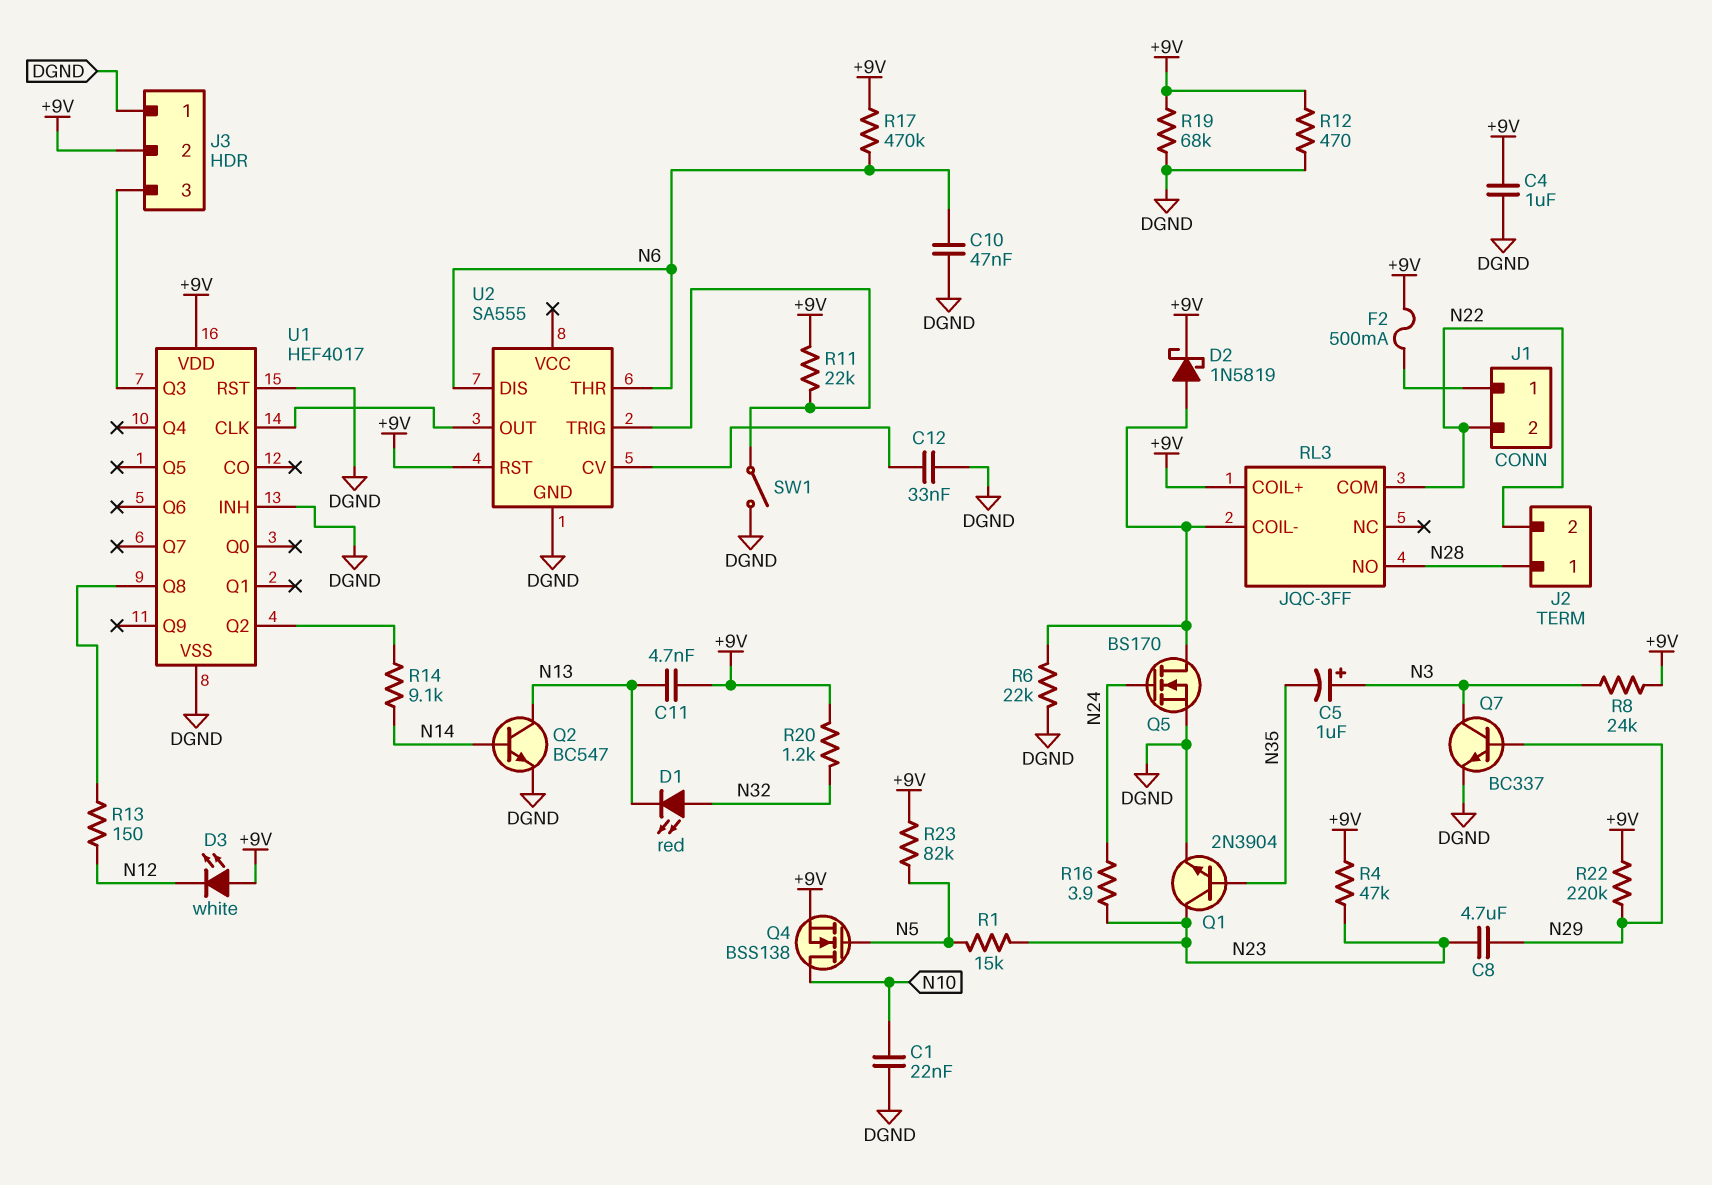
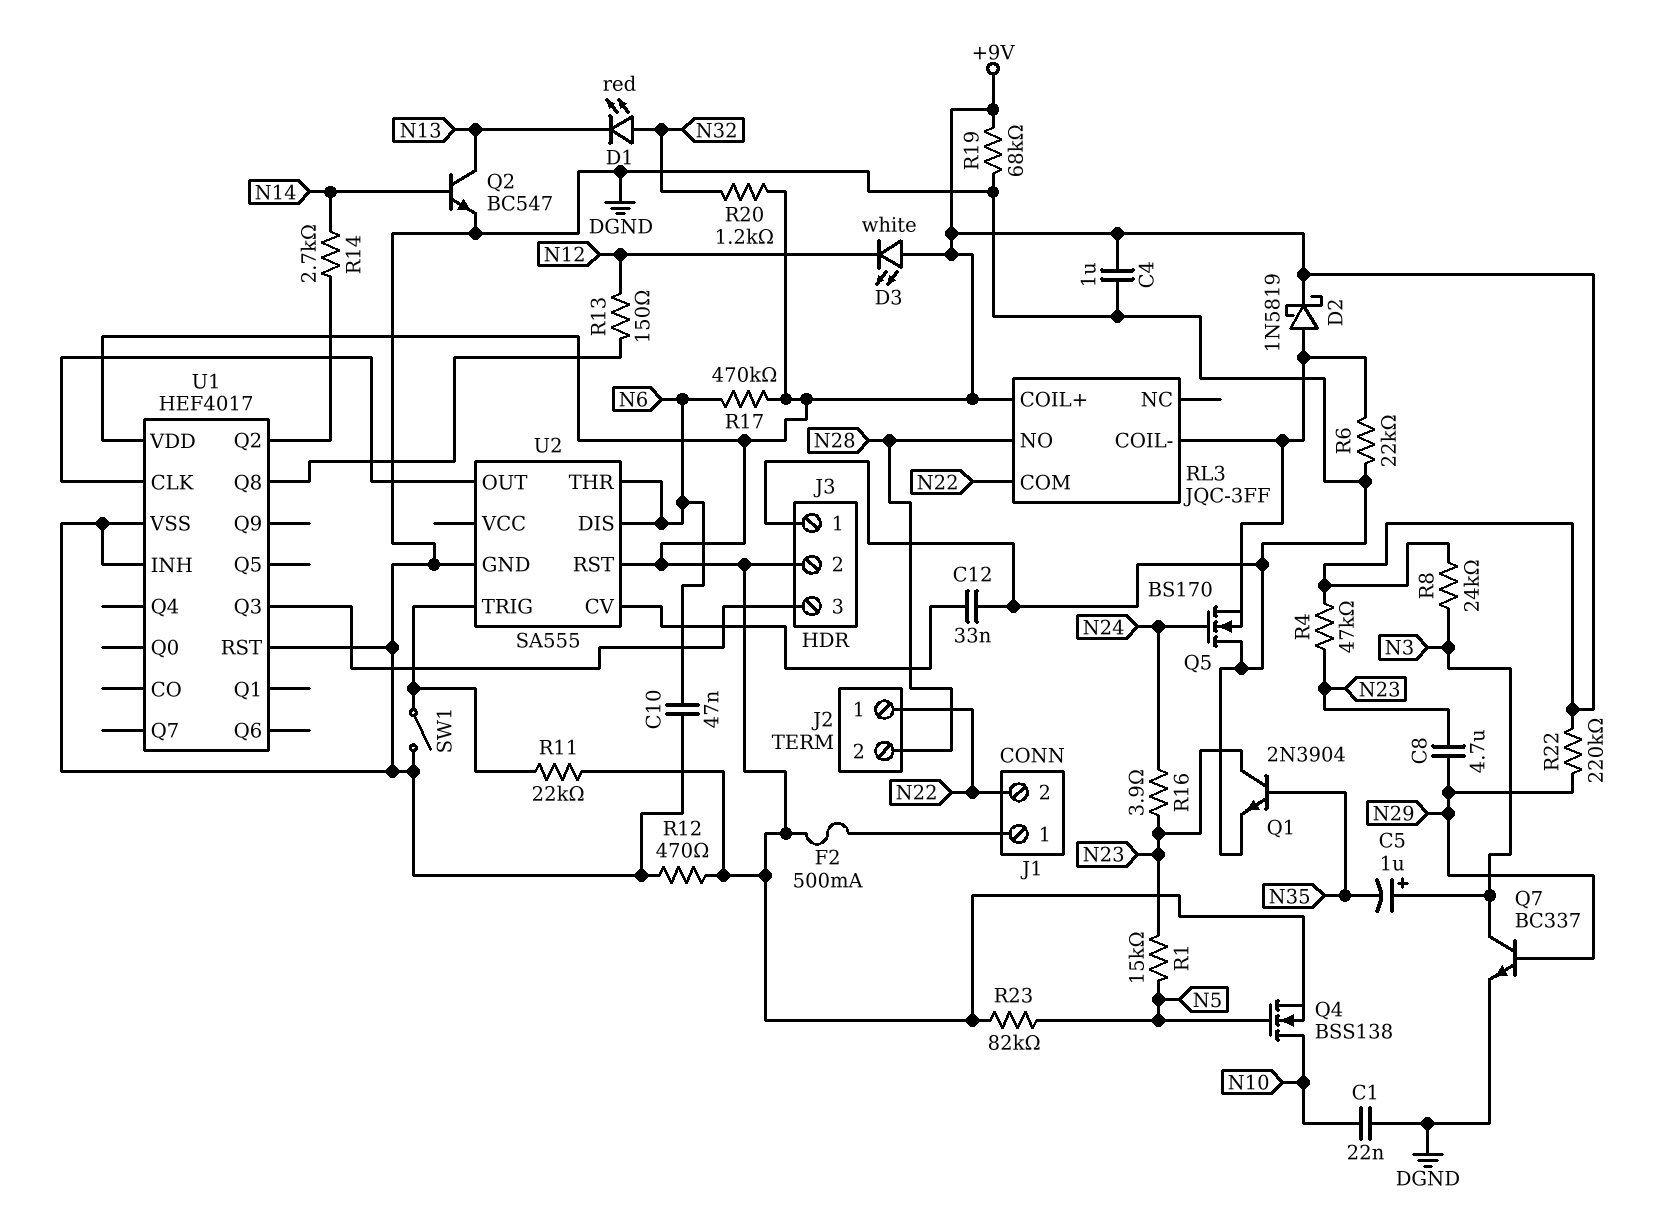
C11: 4.7nF (+9V, N13) -> none
J2 pin 1: N28 -> N22
J2 pin 2: N22 -> N28
Q5: NMOS BS170 (G N24, D RL3/COIL-, S DGND) -> NMOS BS170 (G N24, D DGND, S RL3/COIL-)
R14: 9.1k (N14, U1/Q2) -> 2.7k (N14, U1/Q2)

